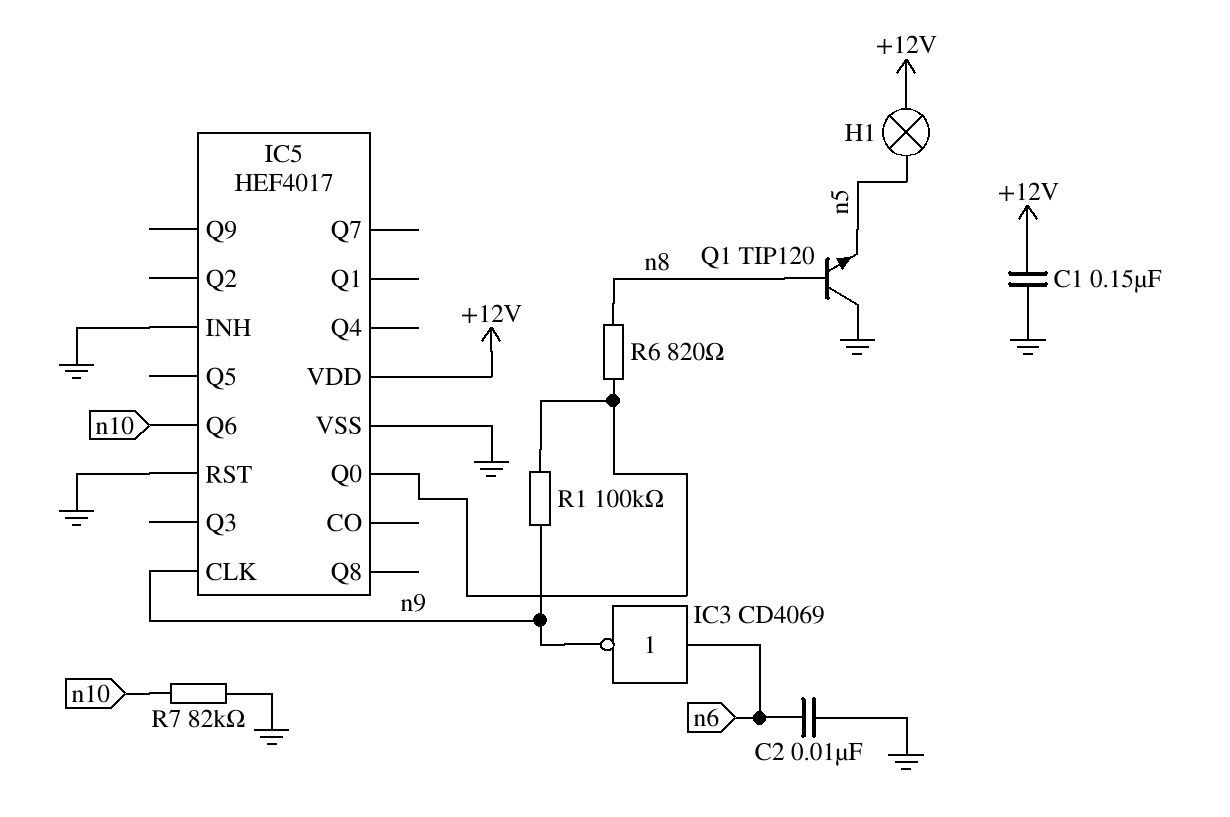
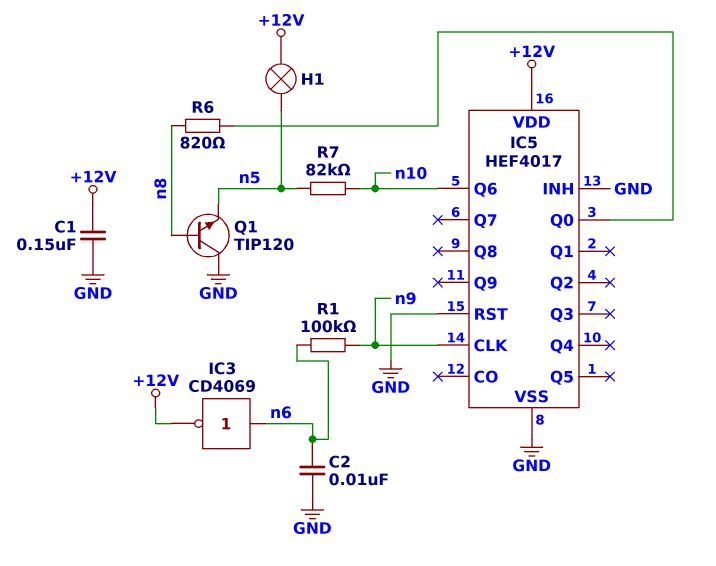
IC3: NOT CD4069 (in n6, out n9) -> NOT CD4069 (in n6, out +12V)
R1: 100k (IC5/Q0, n9) -> 100k (n6, n9)
R7: 82k (GND, n10) -> 82k (n5, n10)

